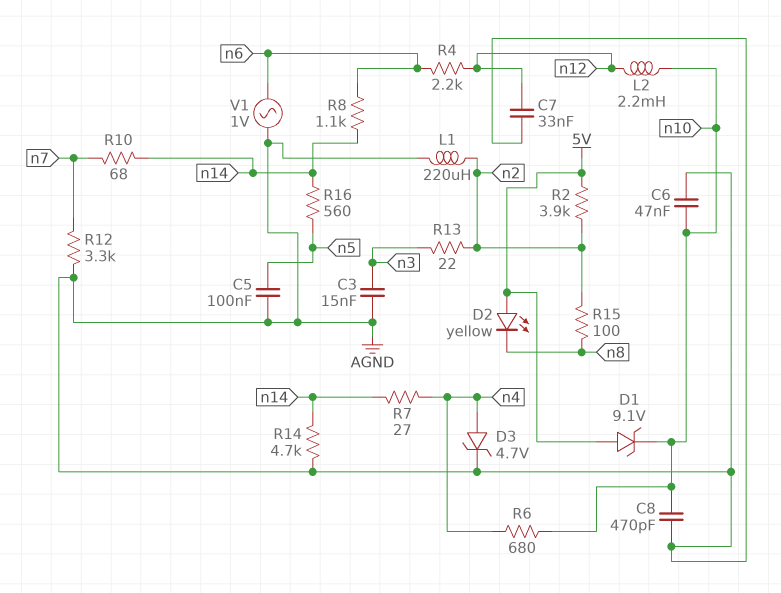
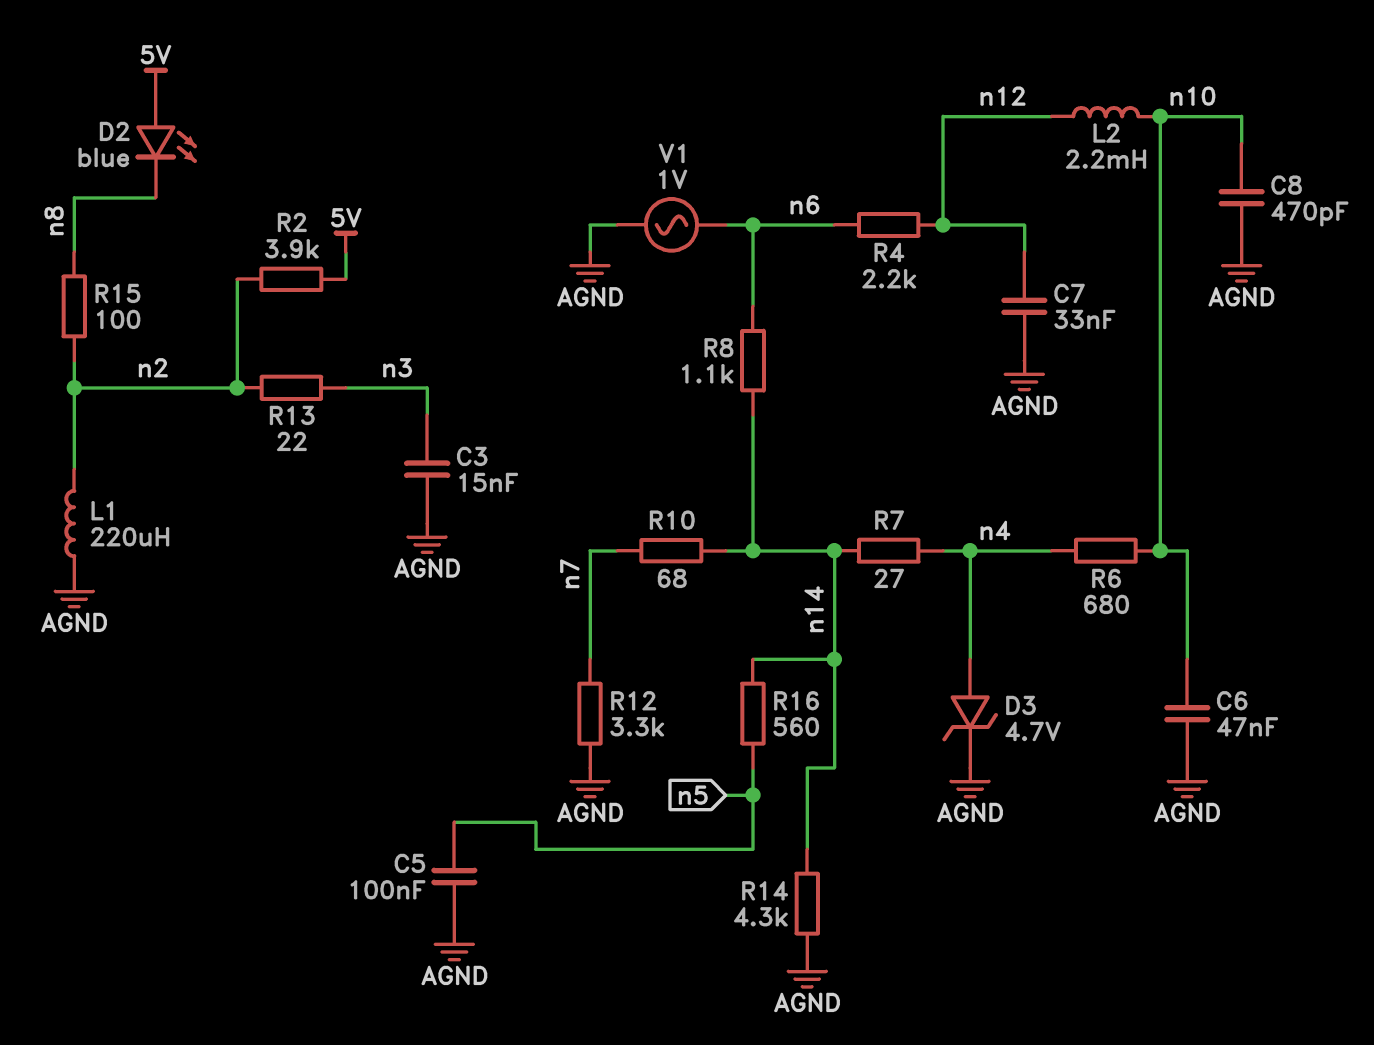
D1: zener 9.1V (A 5V, K n10) -> none
D2: LED yellow (A 5V, K n8) -> LED blue (A 5V, K n8)
R14: 4.7k (AGND, n14) -> 4.3k (AGND, n14)

